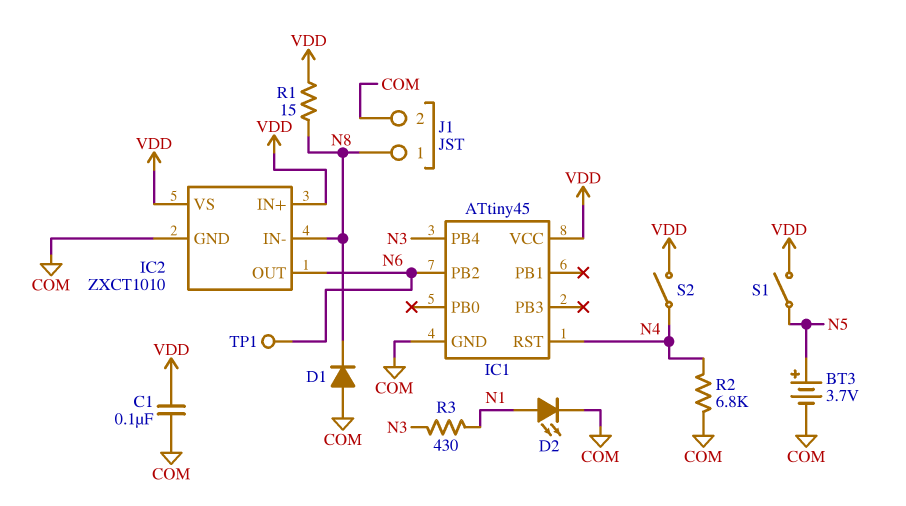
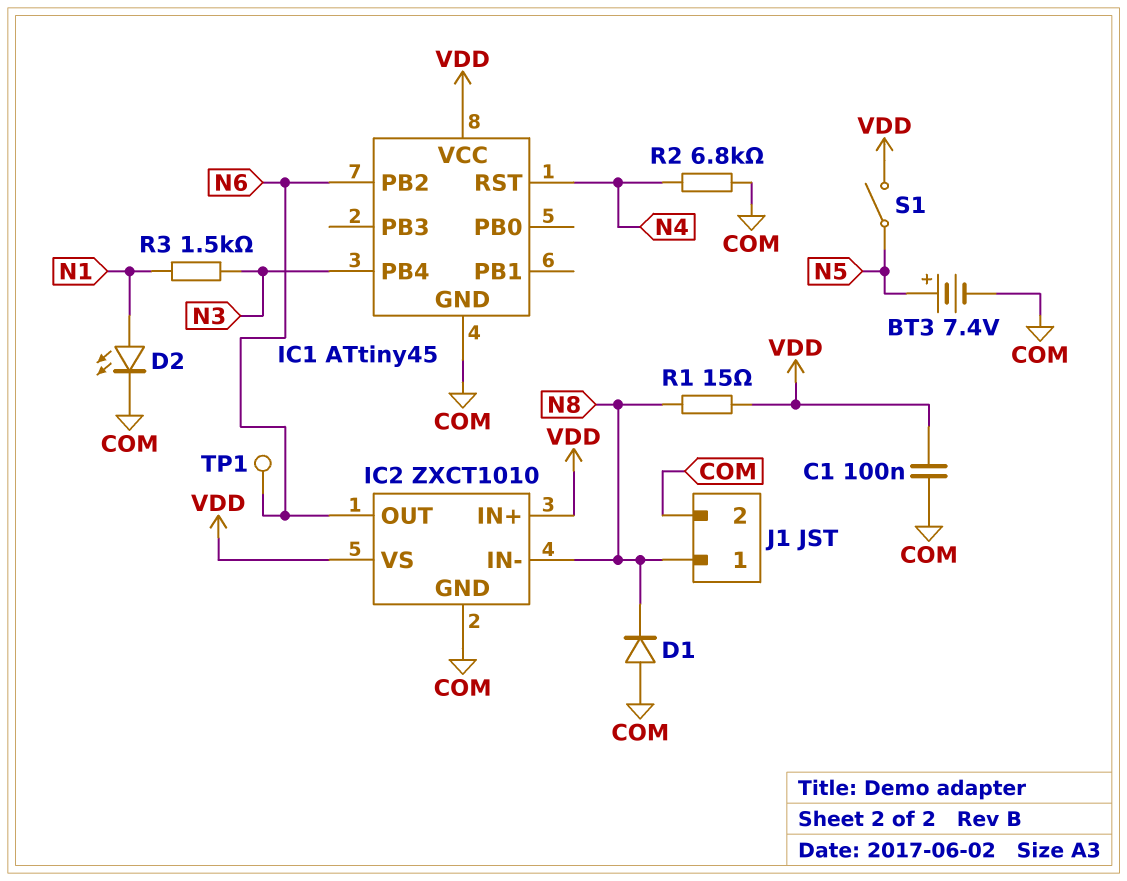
BT3: 3.7V (plus N5, minus COM) -> 7.4V (plus N5, minus COM)
R3: 430 (N1, N3) -> 1.5k (N1, N3)
S2: switch (N4, VDD) -> none

